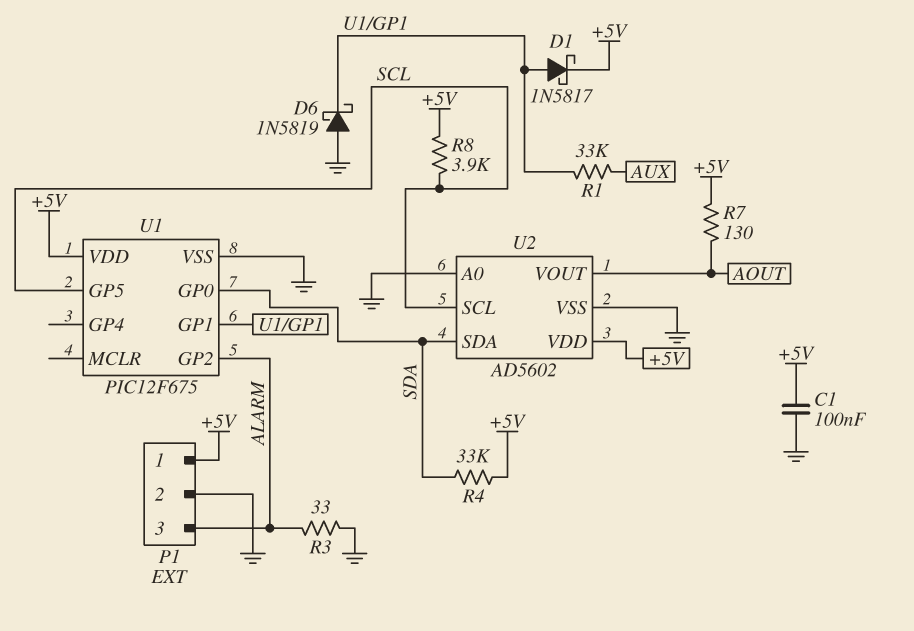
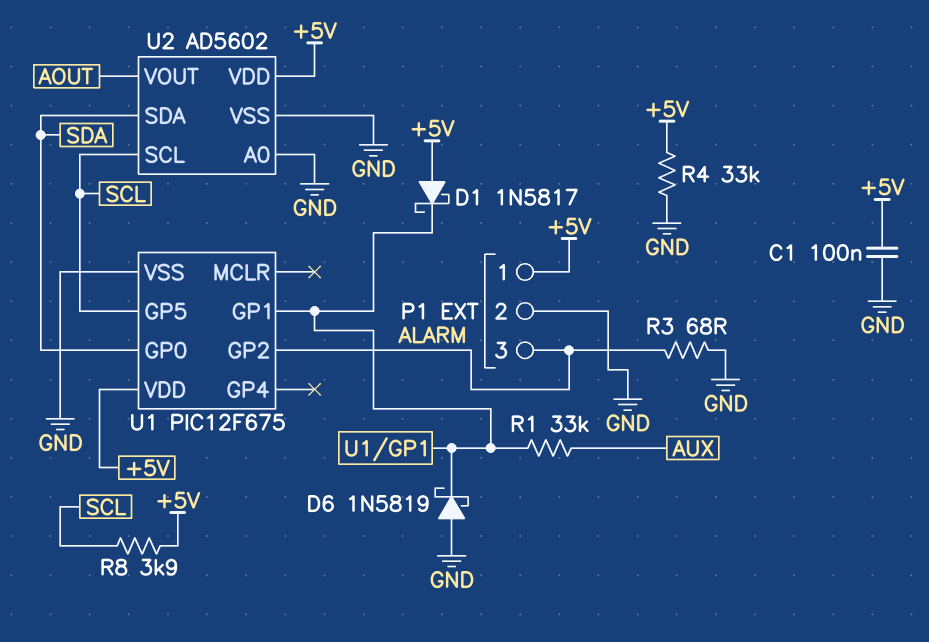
D1: schottky 1N5817 (A U1/GP1, K +5V) -> schottky 1N5817 (A +5V, K U1/GP1)
R3: 33 (ALARM, GND) -> 68 (ALARM, GND)
R4: 33k (+5V, SDA) -> 33k (+5V, GND)
R7: 130 (+5V, AOUT) -> none

